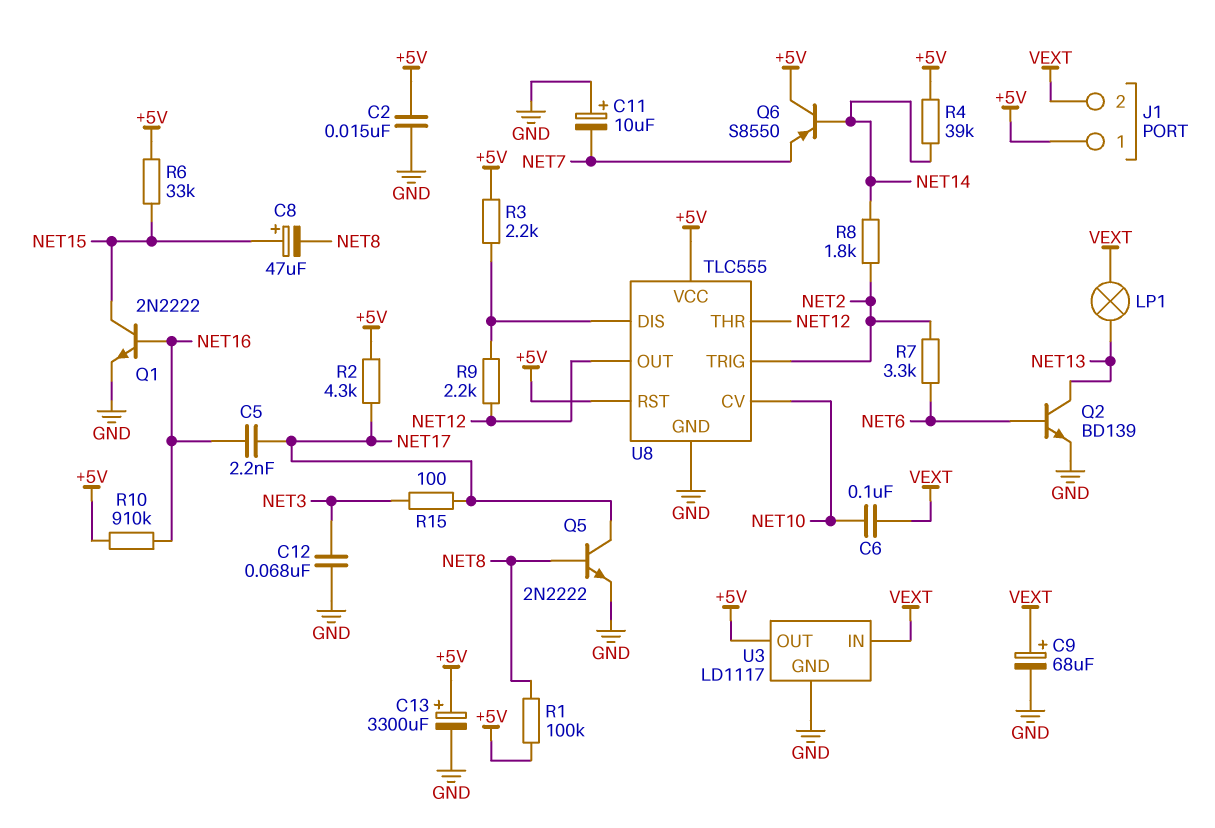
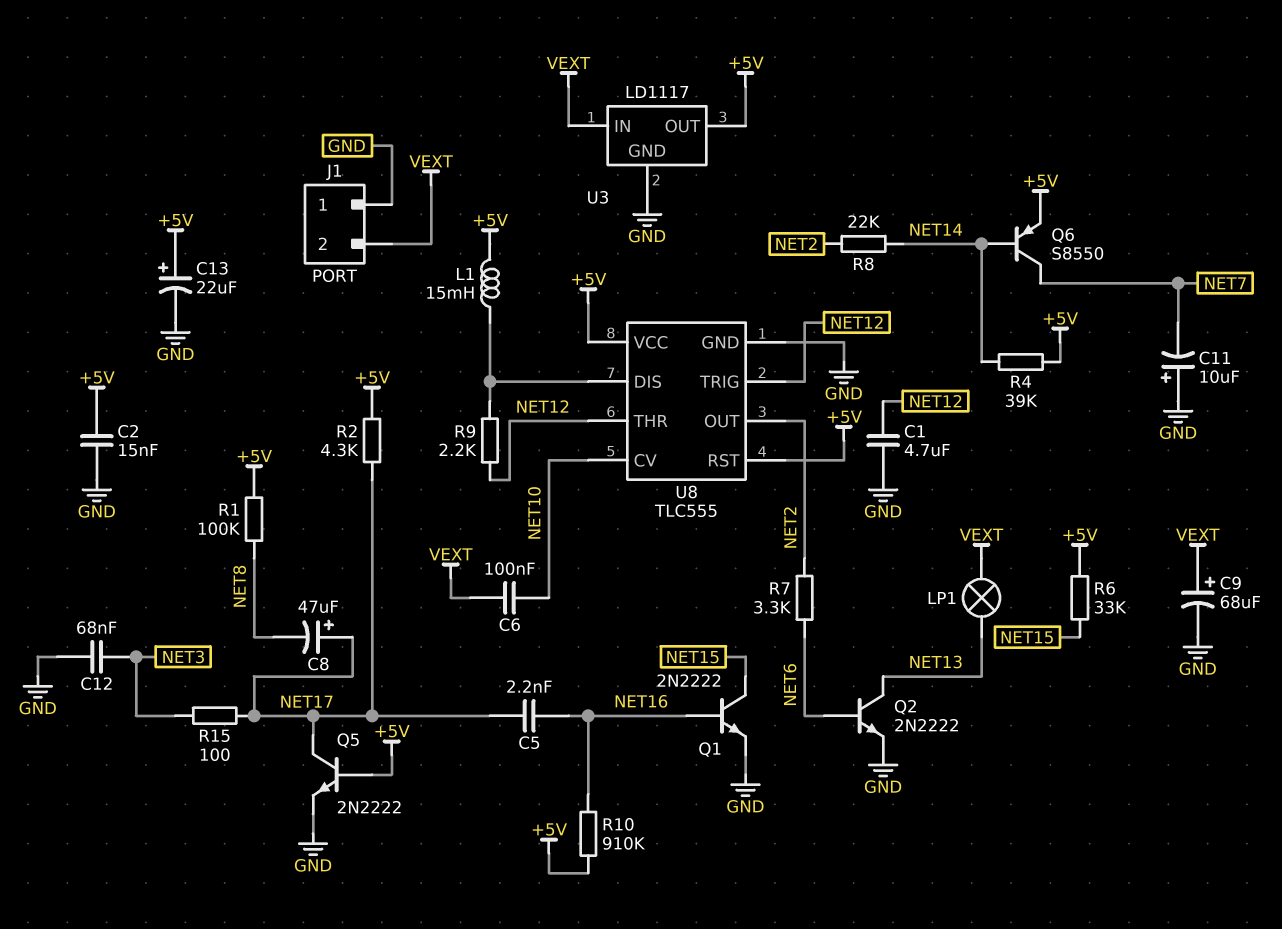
C1: none -> 4.7uF (GND, NET12)
C8: 47uF (plus NET15, minus NET8) -> 47uF (plus NET17, minus NET8)
C13: 3300uF (plus +5V, minus GND) -> 22uF (plus +5V, minus GND)
J1 pin 1: +5V -> GND
L1: none -> 15mH (+5V, U8/DIS)
Q2: NPN BD139 (B NET6, C NET13, E GND) -> NPN 2N2222 (B NET6, C NET13, E GND)
Q5: NPN 2N2222 (B NET8, C NET17, E GND) -> NPN 2N2222 (B +5V, C NET17, E GND)
Q6: PNP S8550 (B NET14, C +5V, E NET7) -> PNP S8550 (B NET14, C NET7, E +5V)
R3: 2.2k (+5V, U8/DIS) -> none
R8: 1.8k (NET2, NET14) -> 22k (NET2, NET14)
U8 pin OUT: NET12 -> NET2
U8 pin TRIG: NET2 -> NET12

